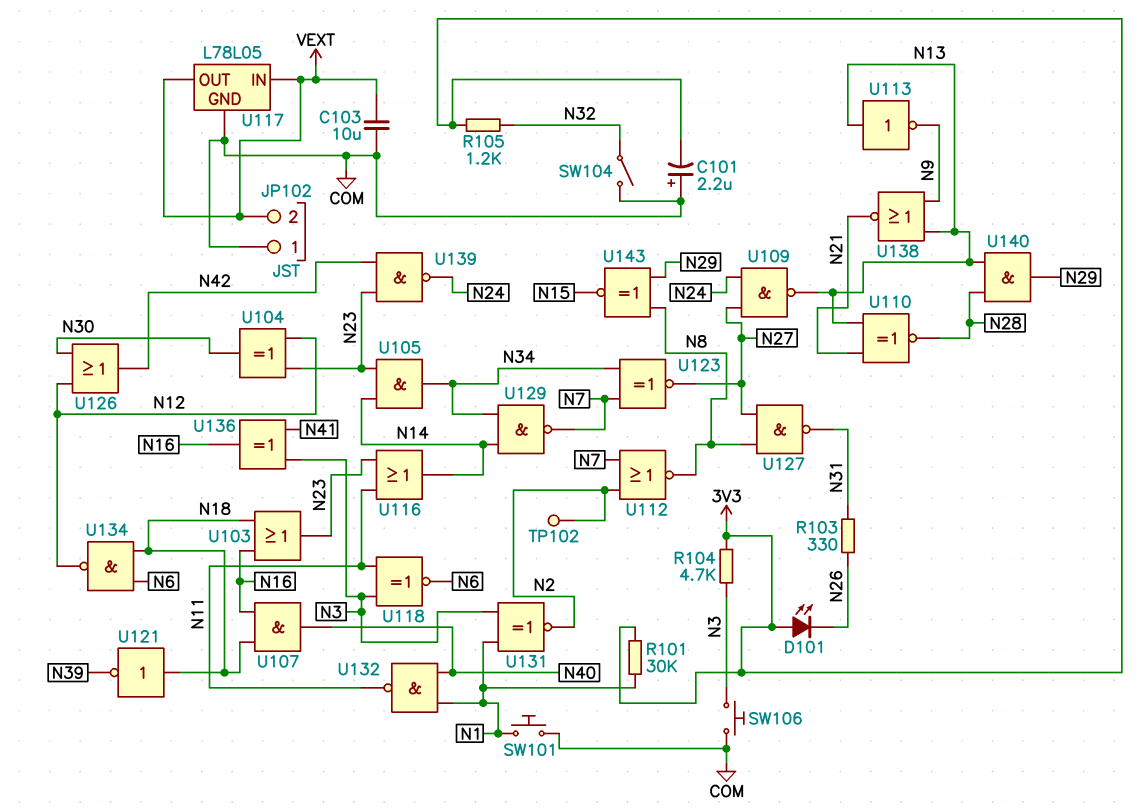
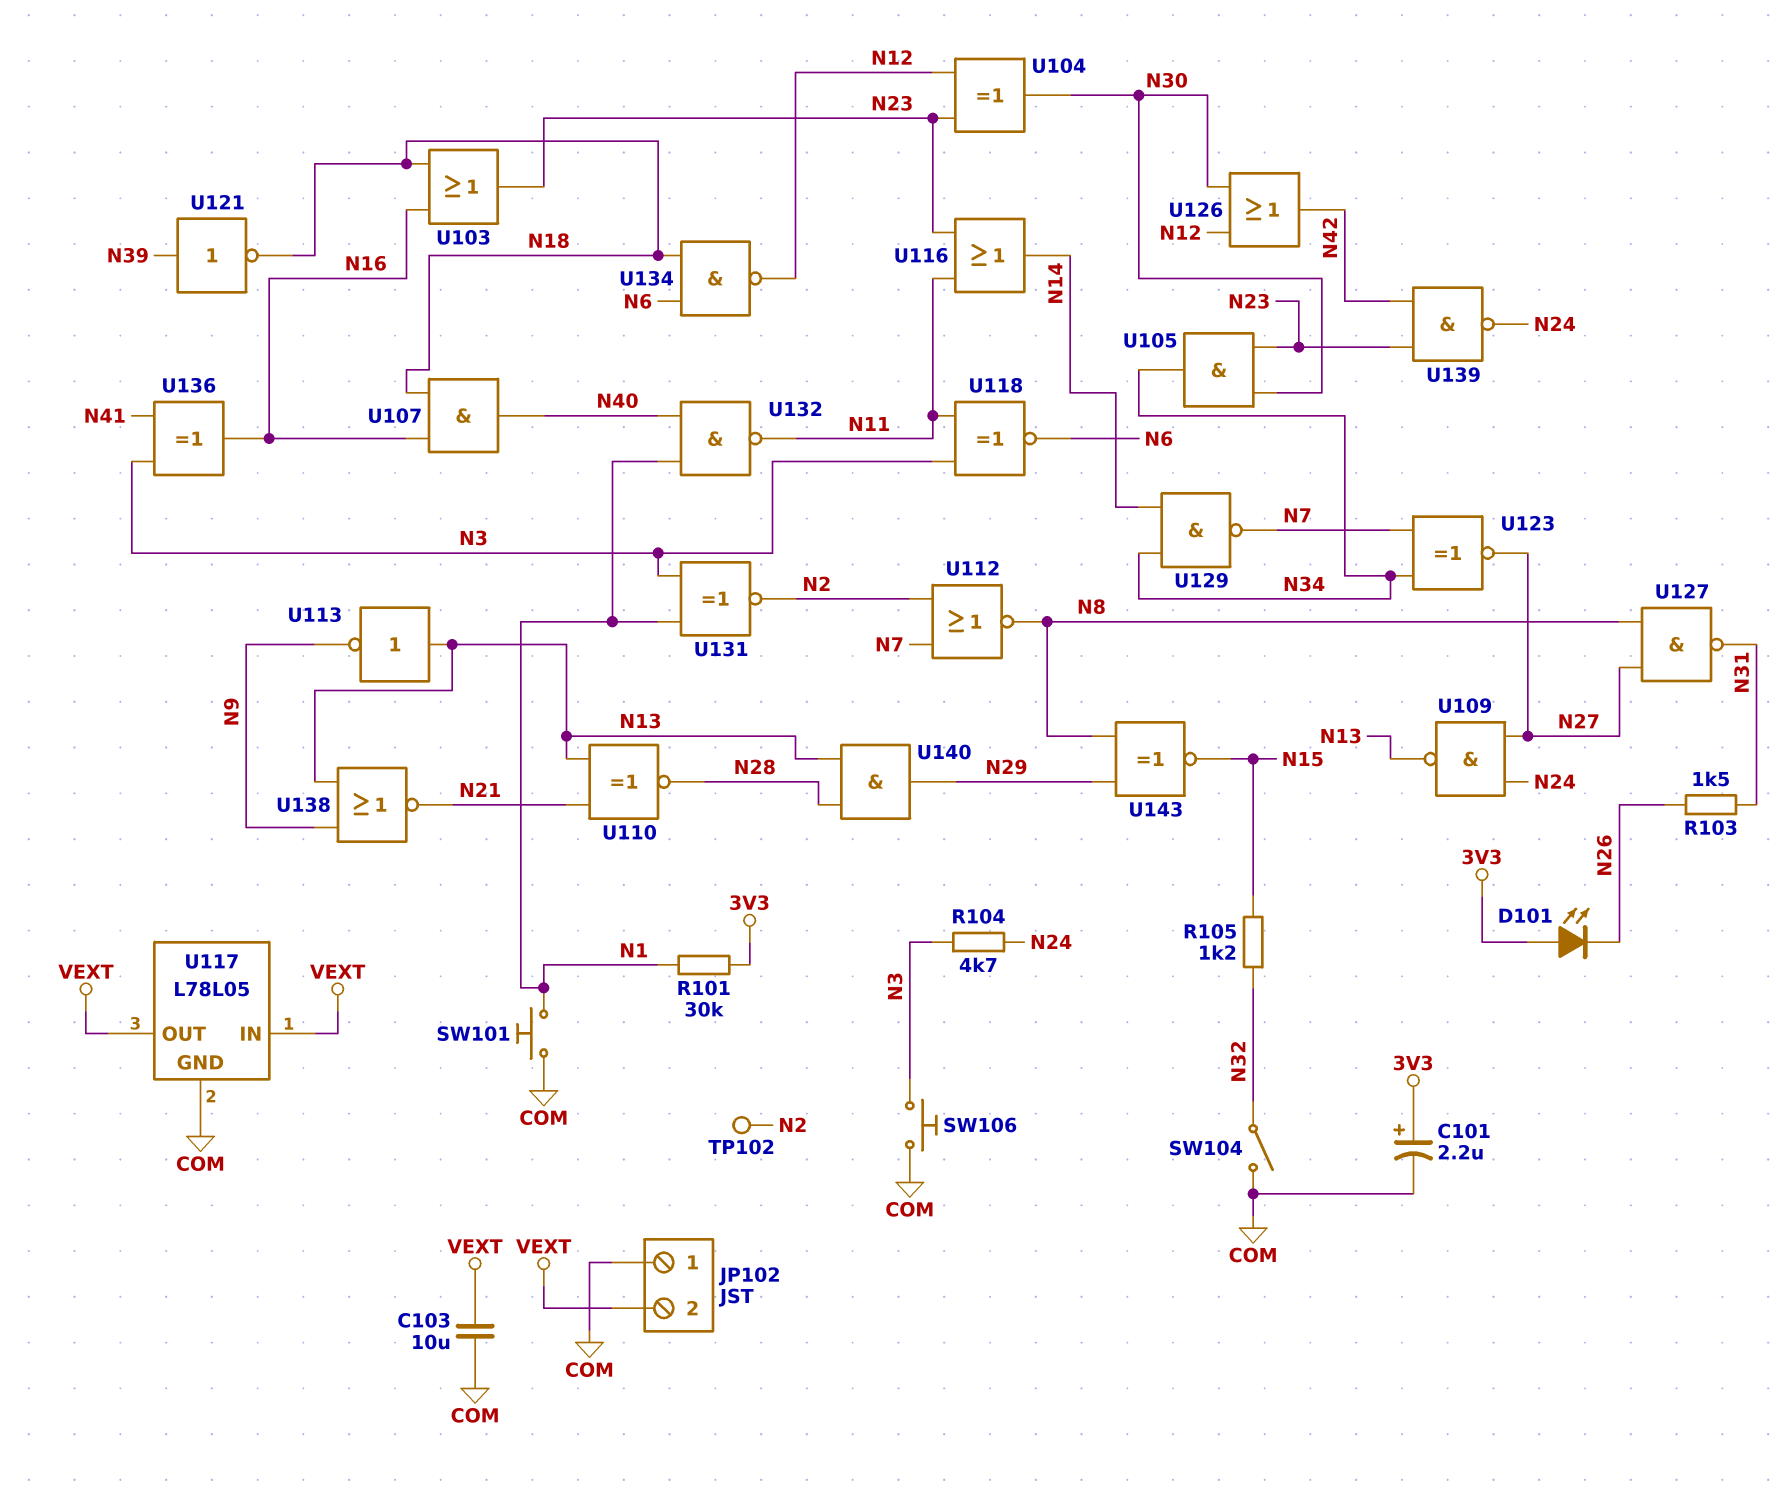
C101: 2.2uF (plus COM, minus 3V3) -> 2.2uF (plus 3V3, minus COM)
R103: 330 (N26, N31) -> 1.5k (N26, N31)
R104: 4.7k (3V3, N3) -> 4.7k (N3, N24)
R105: 1.2k (3V3, N32) -> 1.2k (N15, N32)
U105: AND (in N14, in N23, out N34) -> AND (in N23, in N30, out N34)
U121: NOT (in N18, out N39) -> NOT (in N39, out N18)

